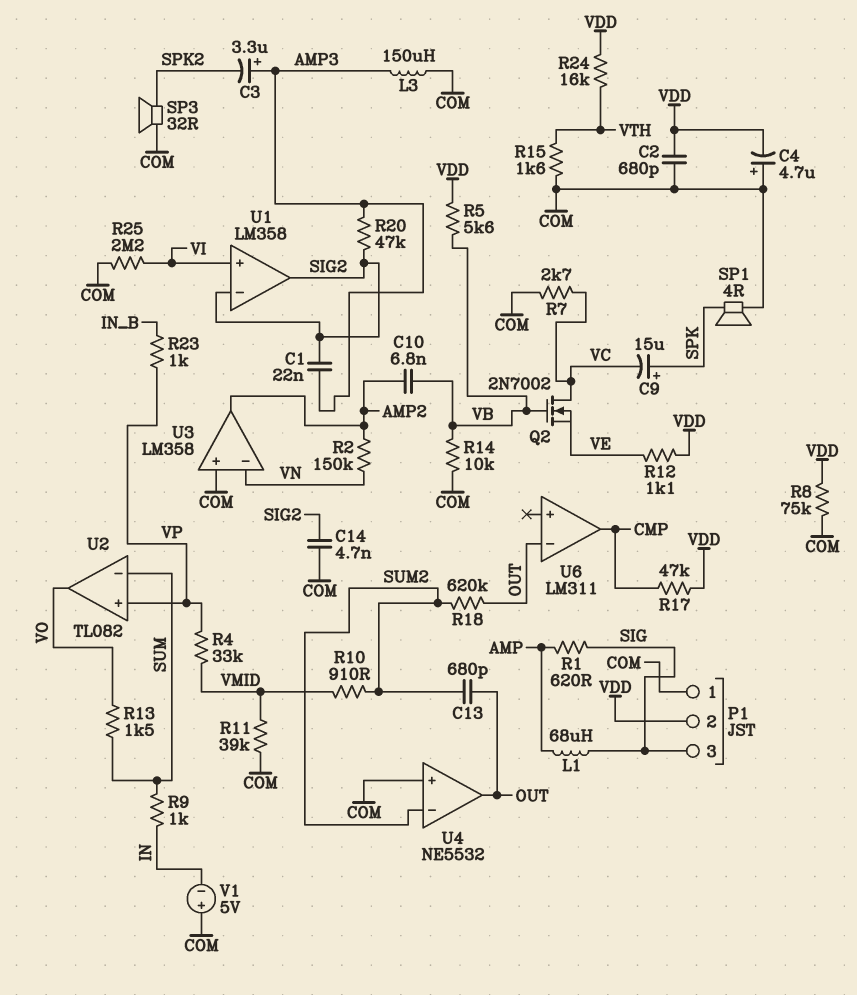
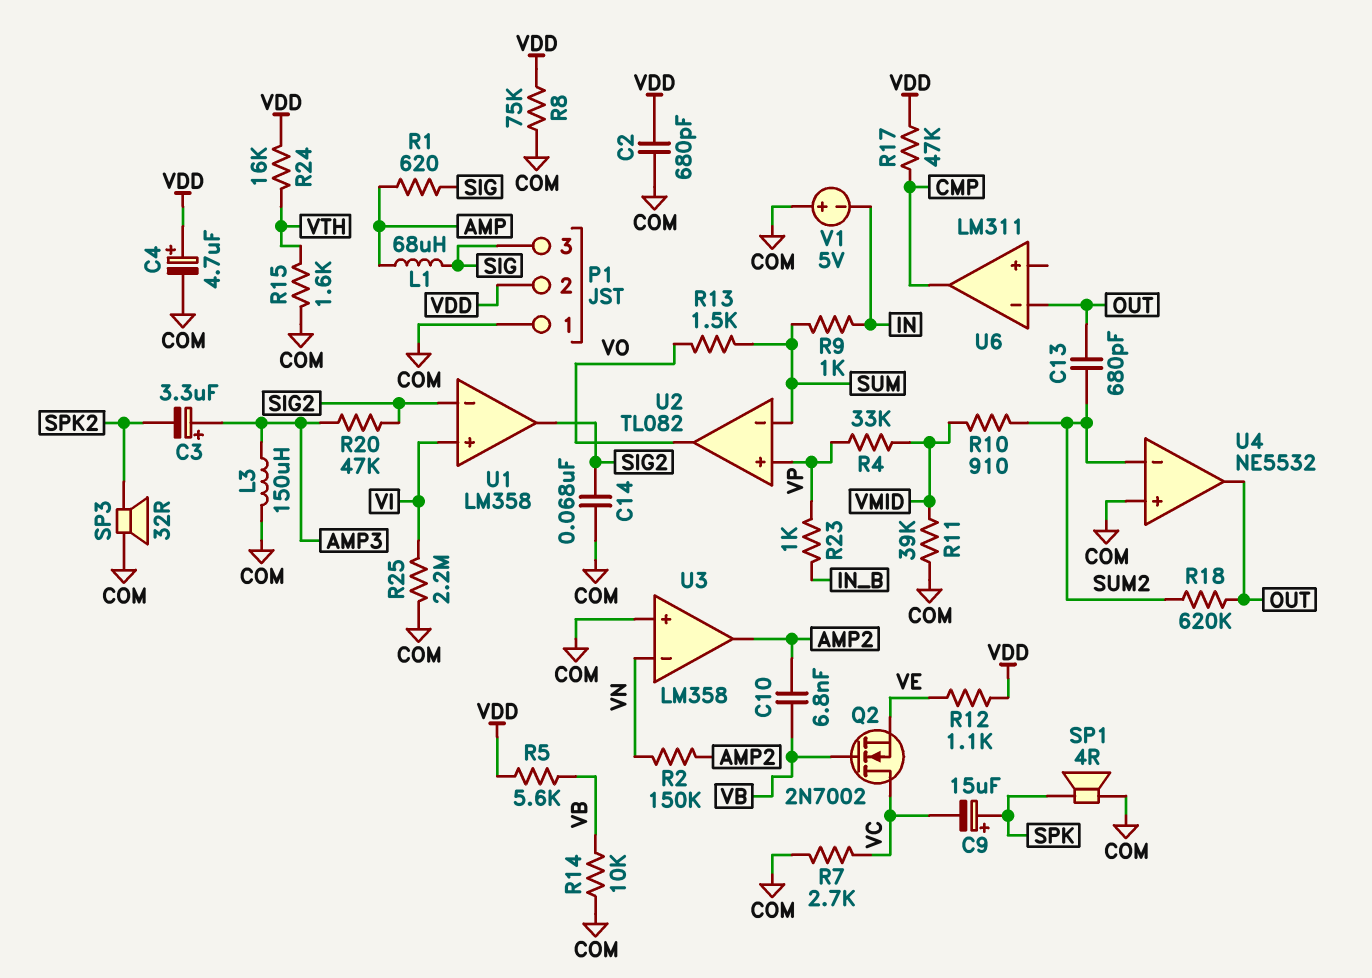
C1: 22nF (AMP3, SIG2) -> none
C4: 4.7uF (plus COM, minus VDD) -> 4.7uF (plus VDD, minus COM)
C14: 4.7nF (COM, SIG2) -> 68nF (COM, SIG2)

